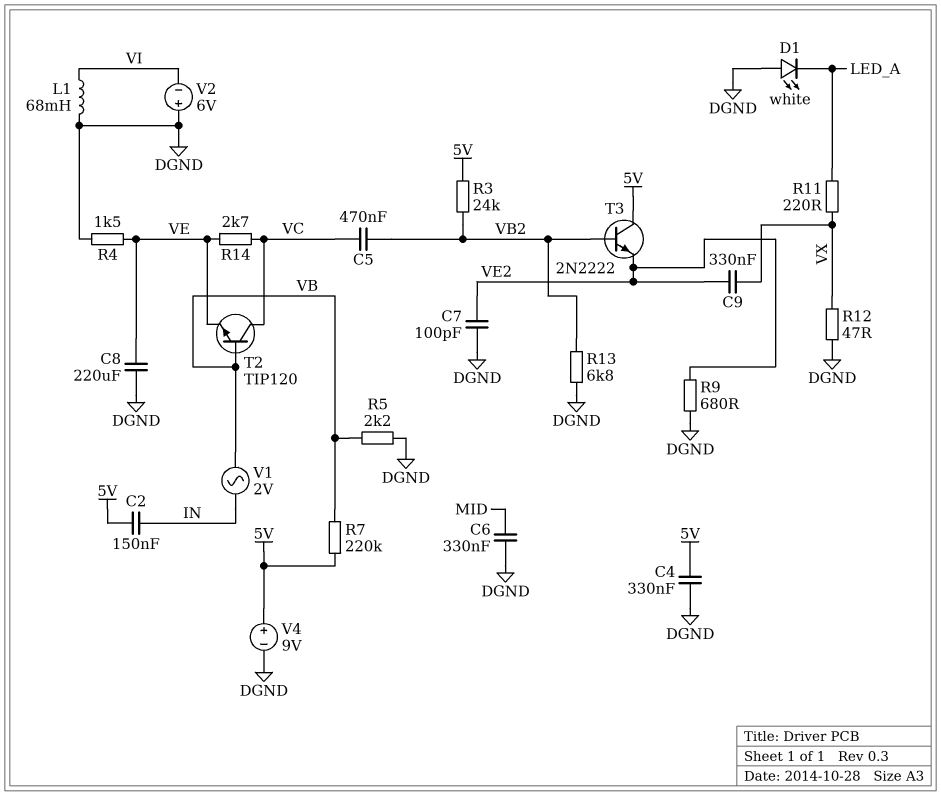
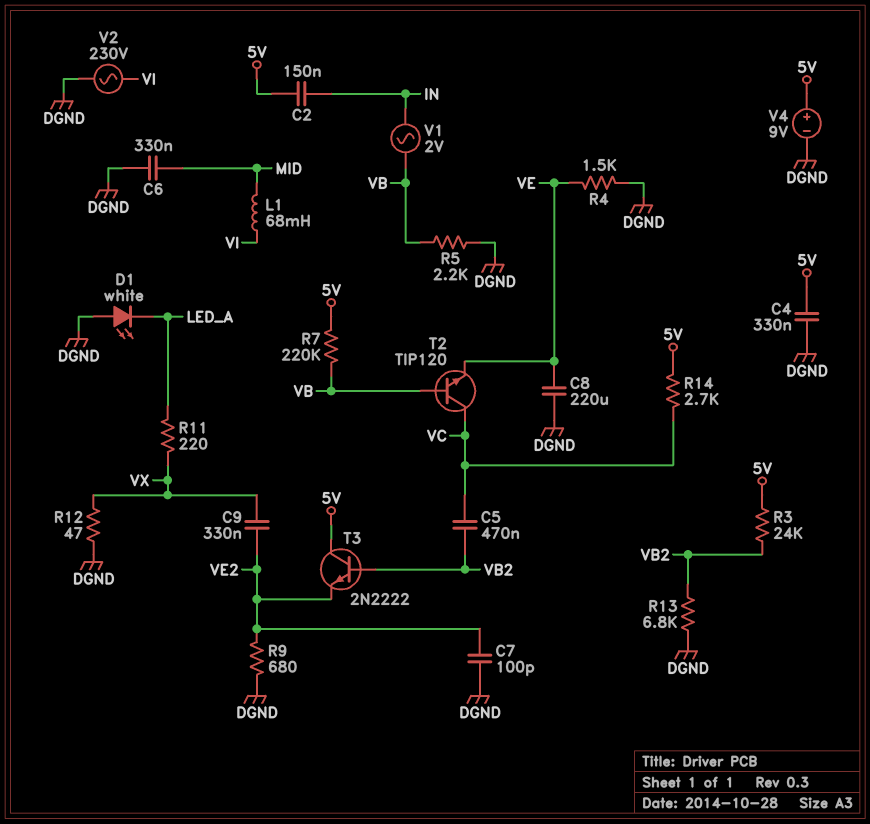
L1: 68mH (DGND, VI) -> 68mH (MID, VI)
R14: 2.7k (VC, VE) -> 2.7k (5V, VC)
V2: 6V (plus DGND, minus VI) -> AC 230V (DGND, VI)

